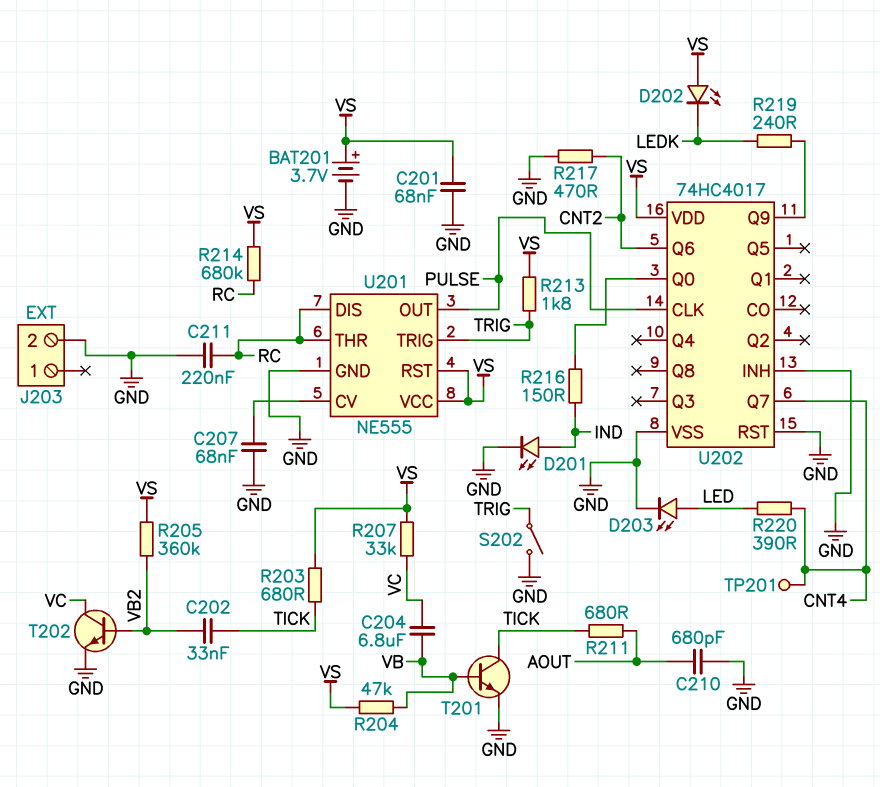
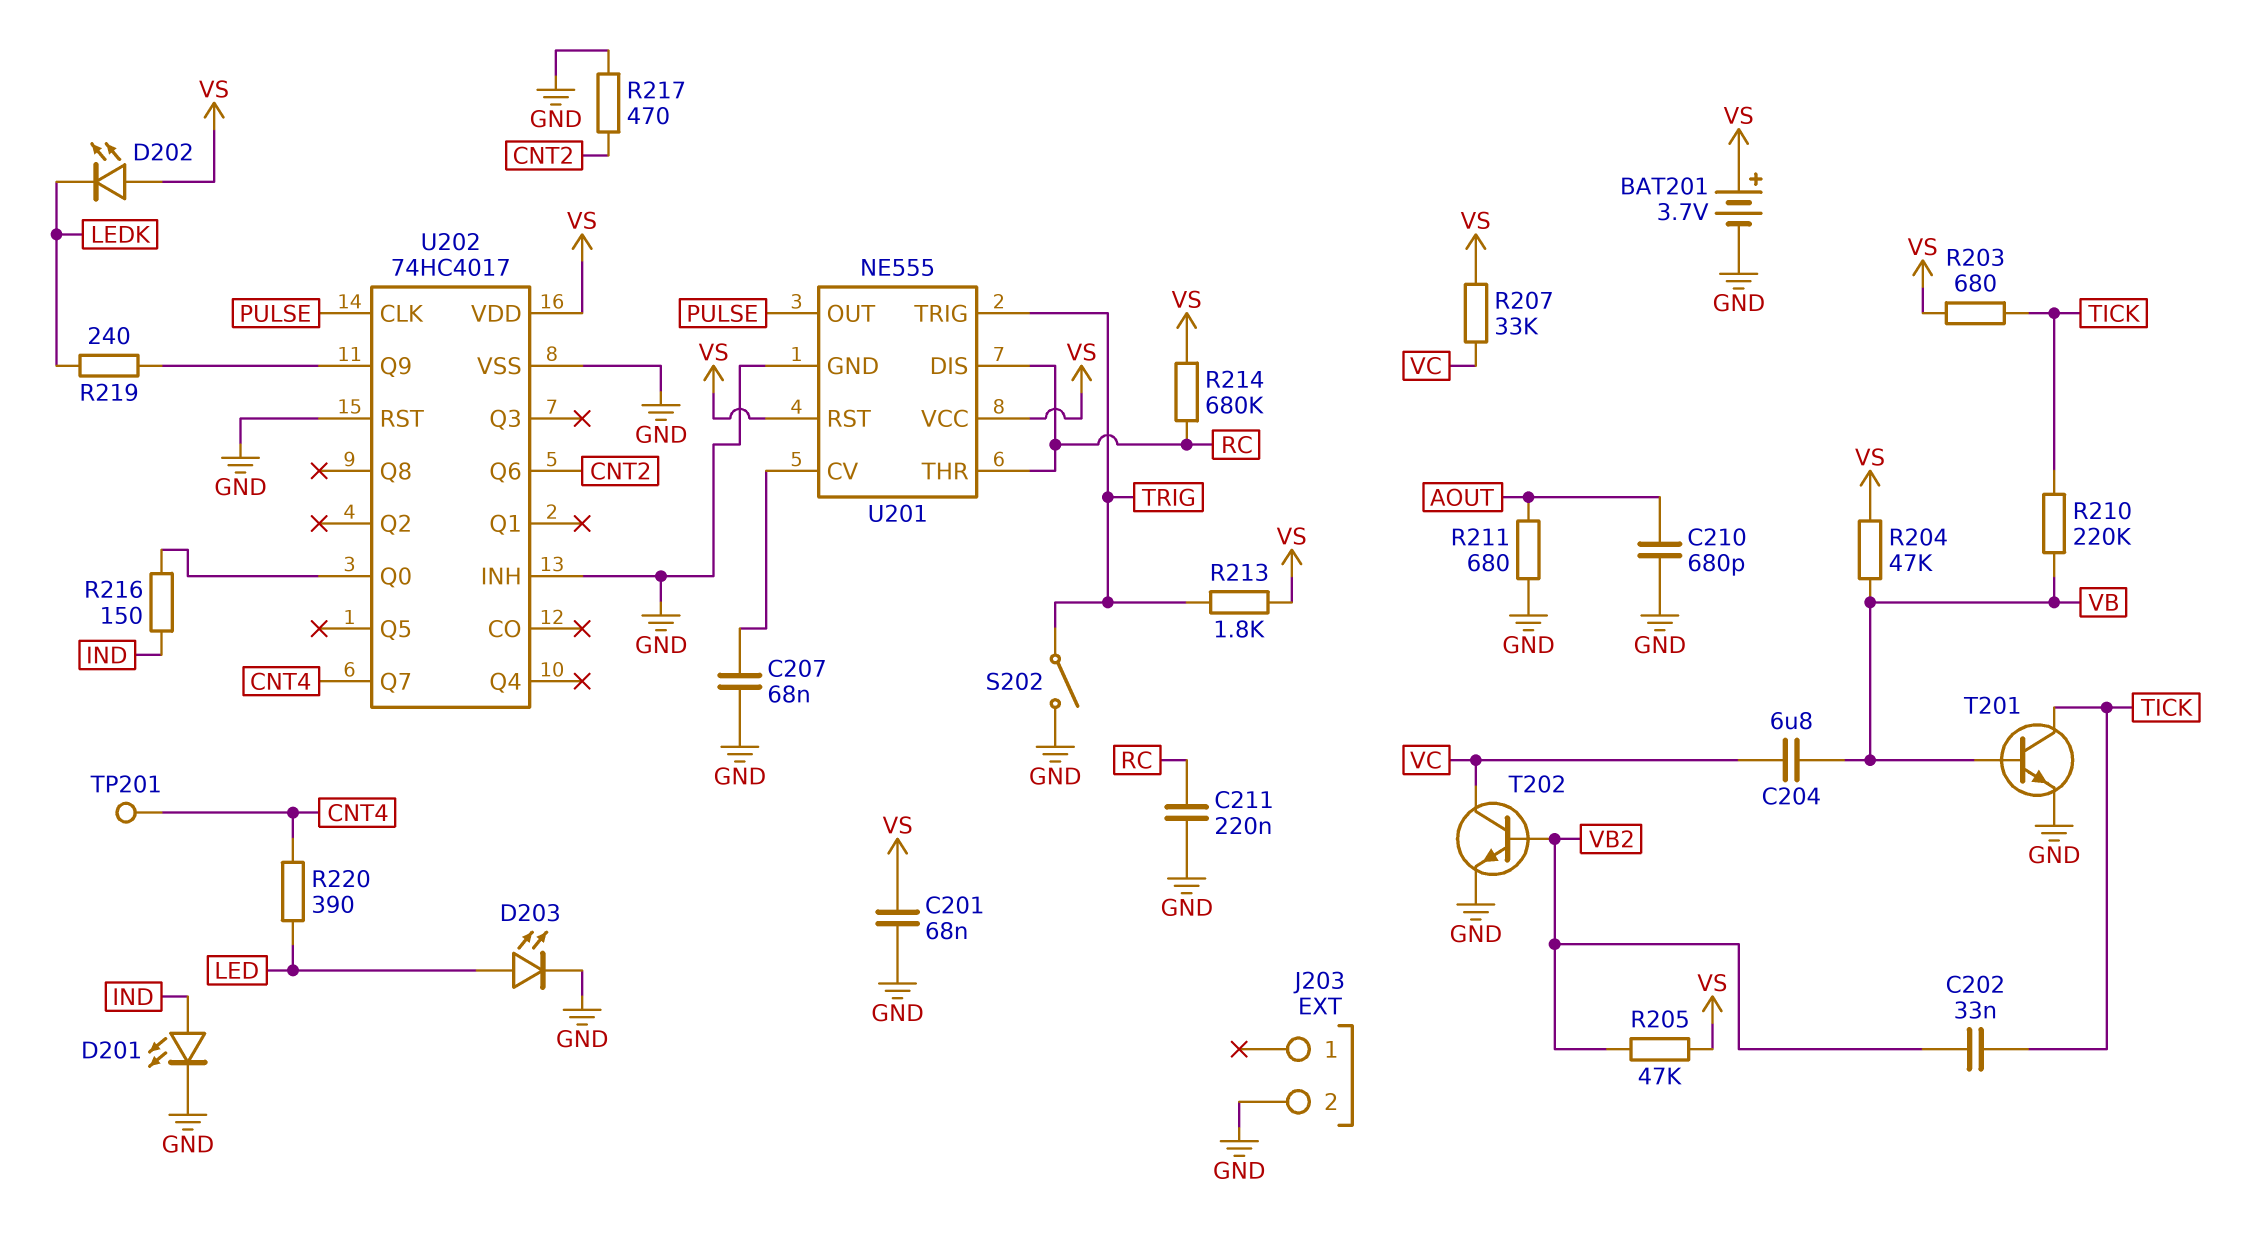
R205: 360k (VB2, VS) -> 47k (VB2, VS)
R210: none -> 220k (TICK, VB)
R211: 680 (AOUT, TICK) -> 680 (AOUT, GND)

